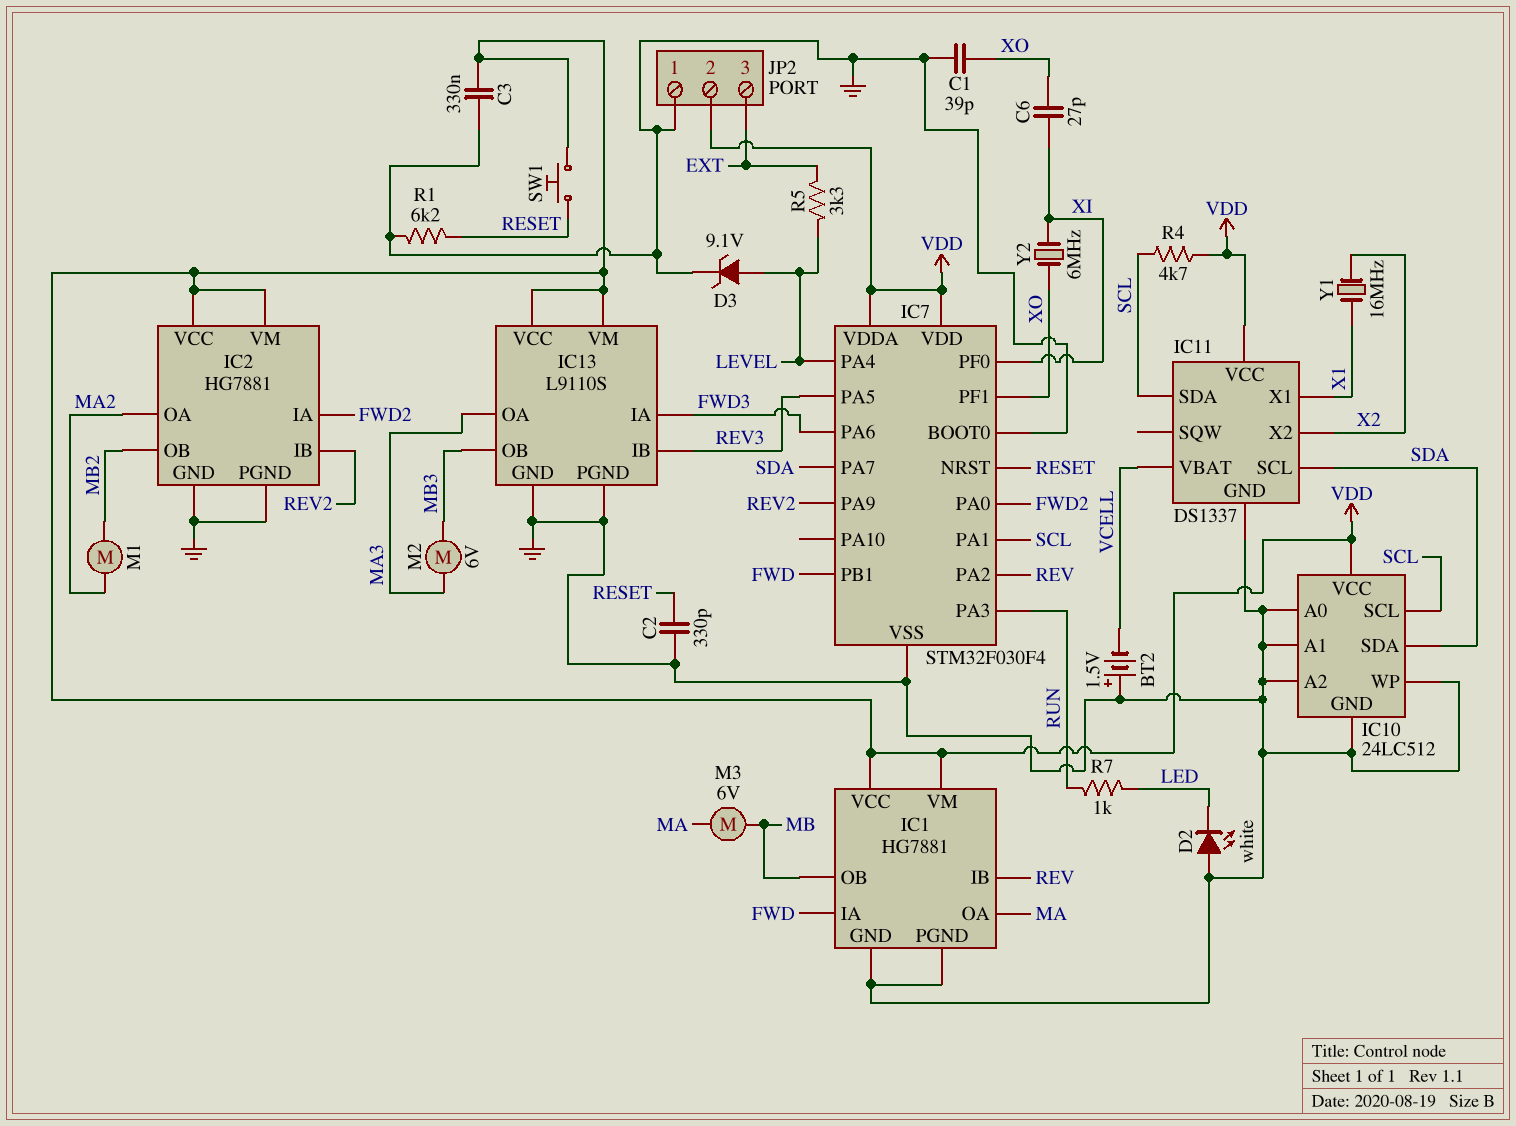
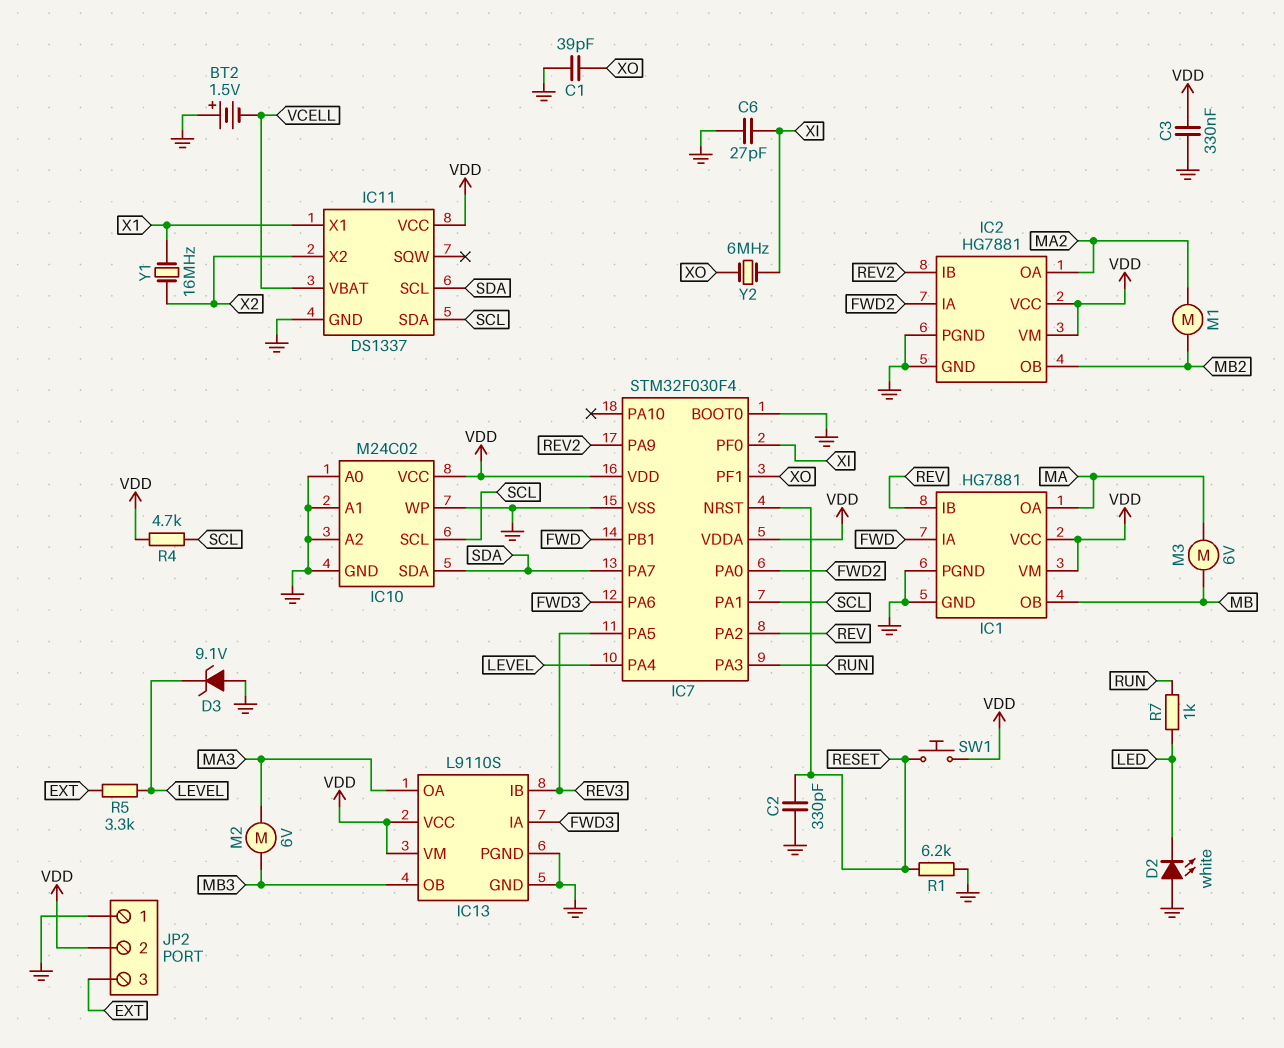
C6: 27pF (XI, XO) -> 27pF (GND, XI)
D3: zener 9.1V (A LEVEL, K GND) -> zener 9.1V (A GND, K LEVEL)
IC10: 24LC512 -> M24C02

